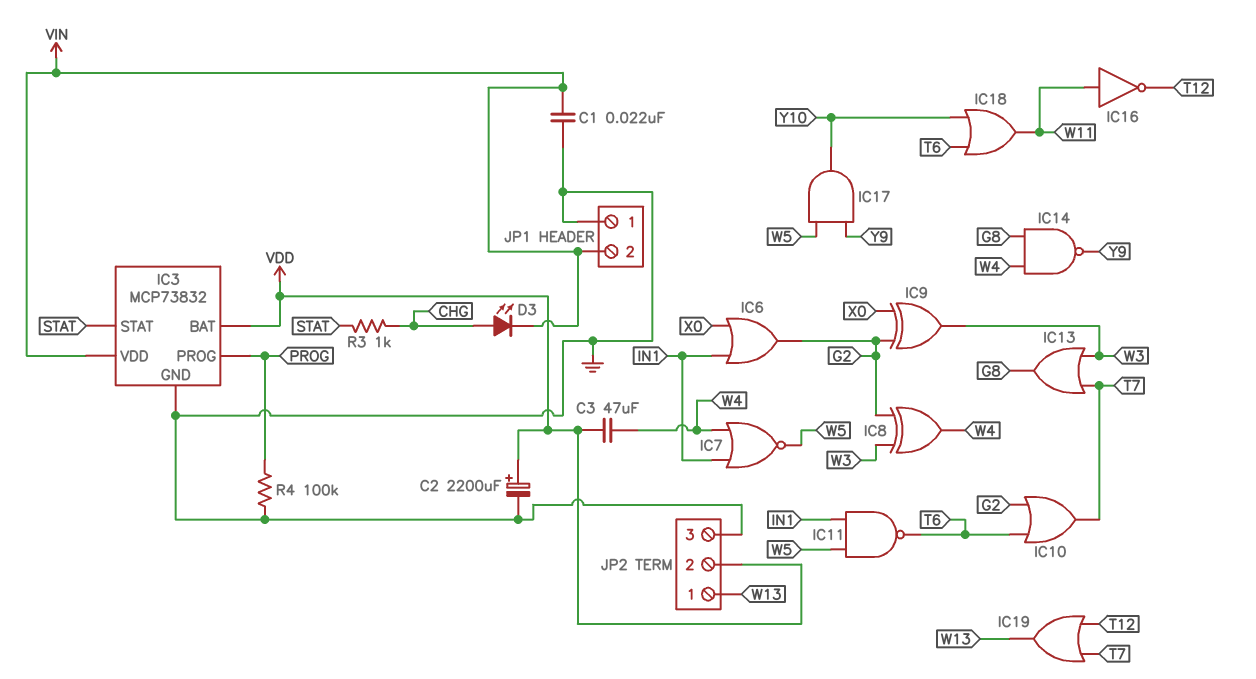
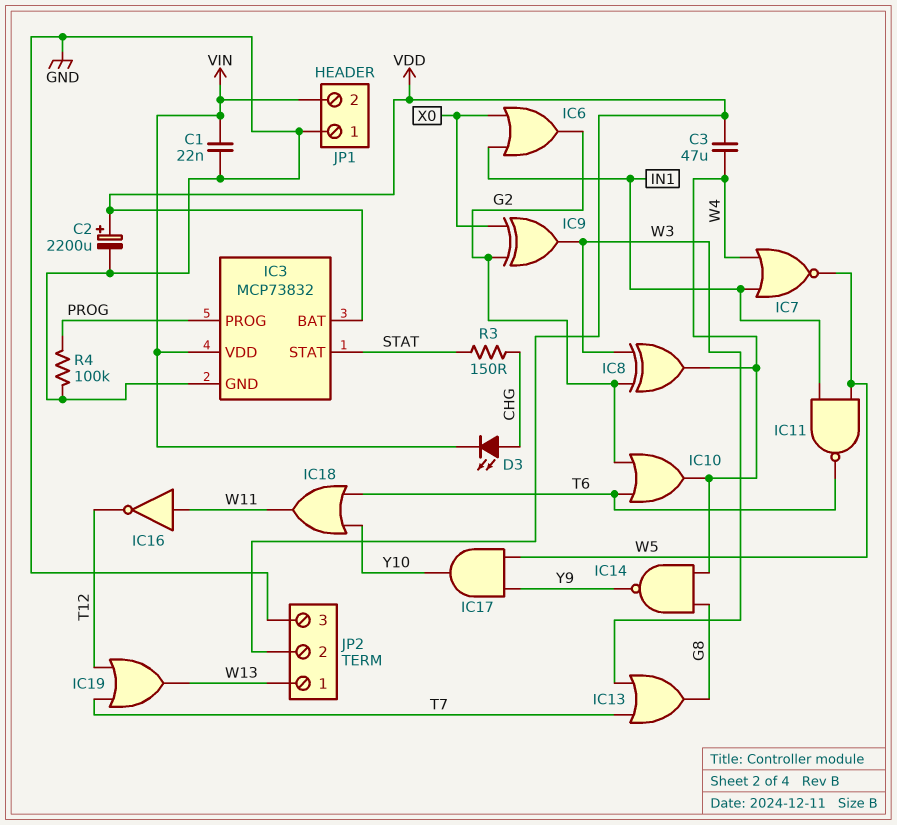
IC10: OR (in G2, in T6, out T7) -> OR (in G2, in T6, out W4)
R3: 1k (CHG, STAT) -> 150 (CHG, STAT)

